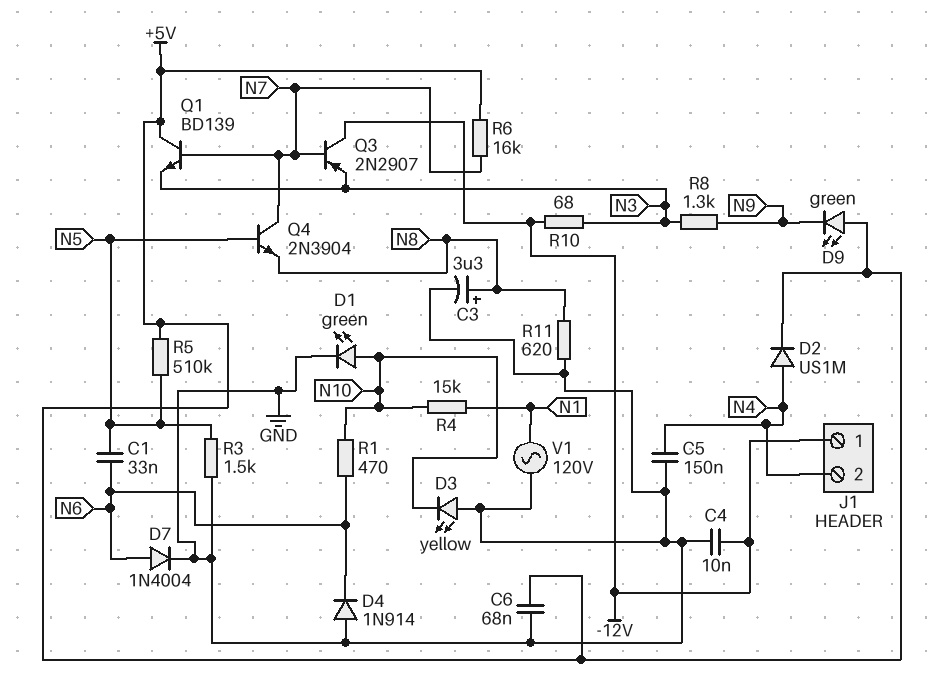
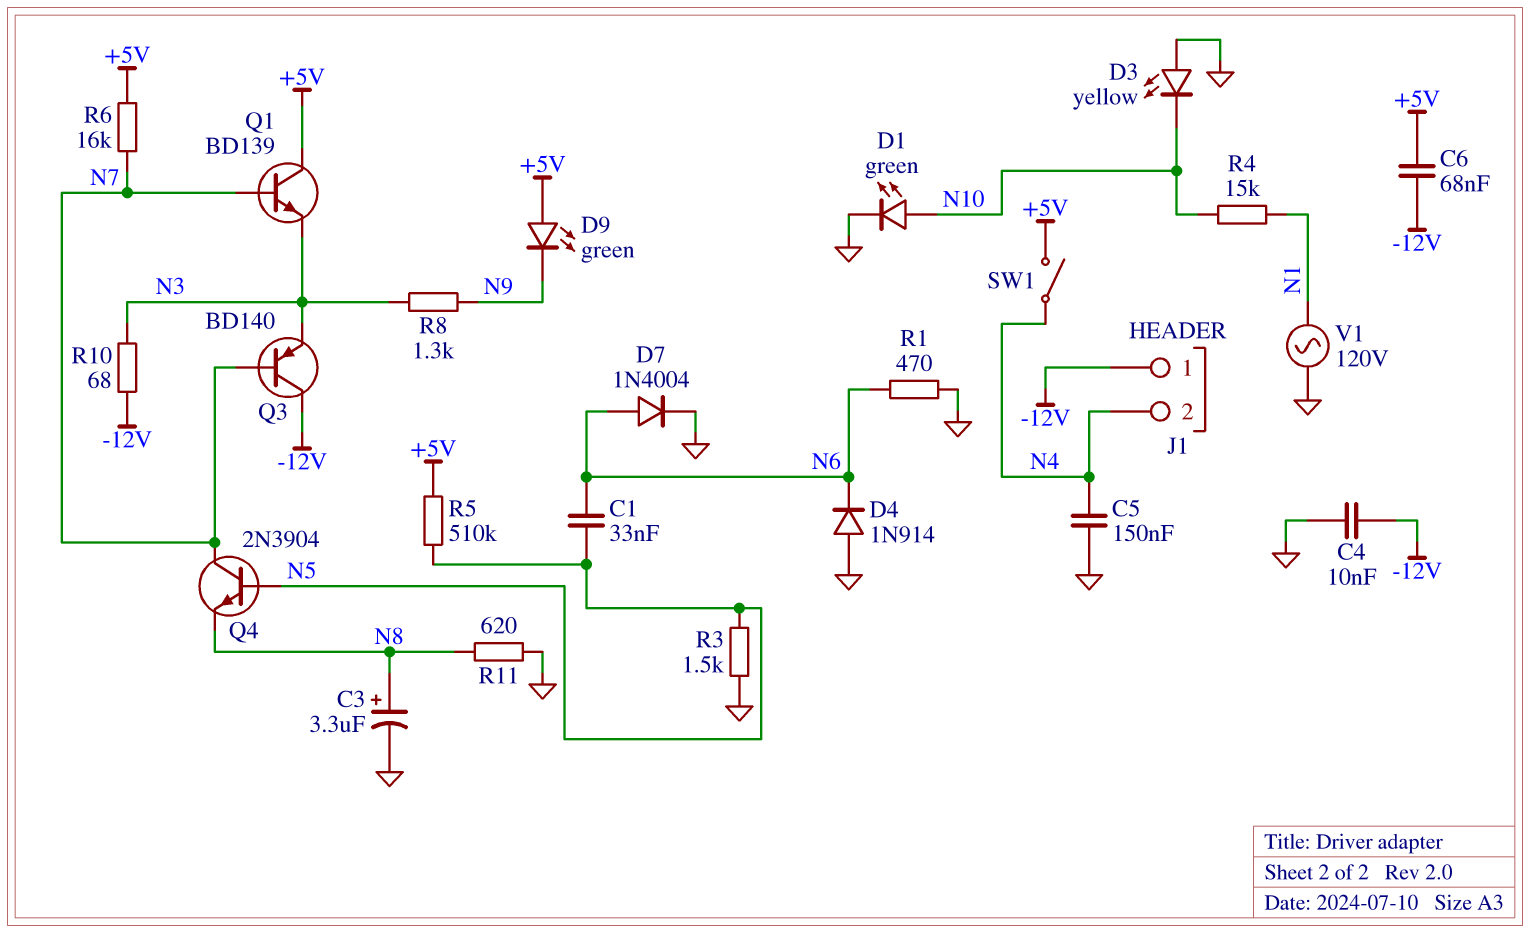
C6: 68nF (+5V, GND) -> 68nF (+5V, -12V)
D2: diode US1M (A N4, K +5V) -> none
Q3: PNP 2N2907 (B N7, C -12V, E N3) -> PNP BD140 (B N7, C -12V, E N3)
R1: 470 (N6, N10) -> 470 (GND, N6)
SW1: none -> switch (+5V, N4)

